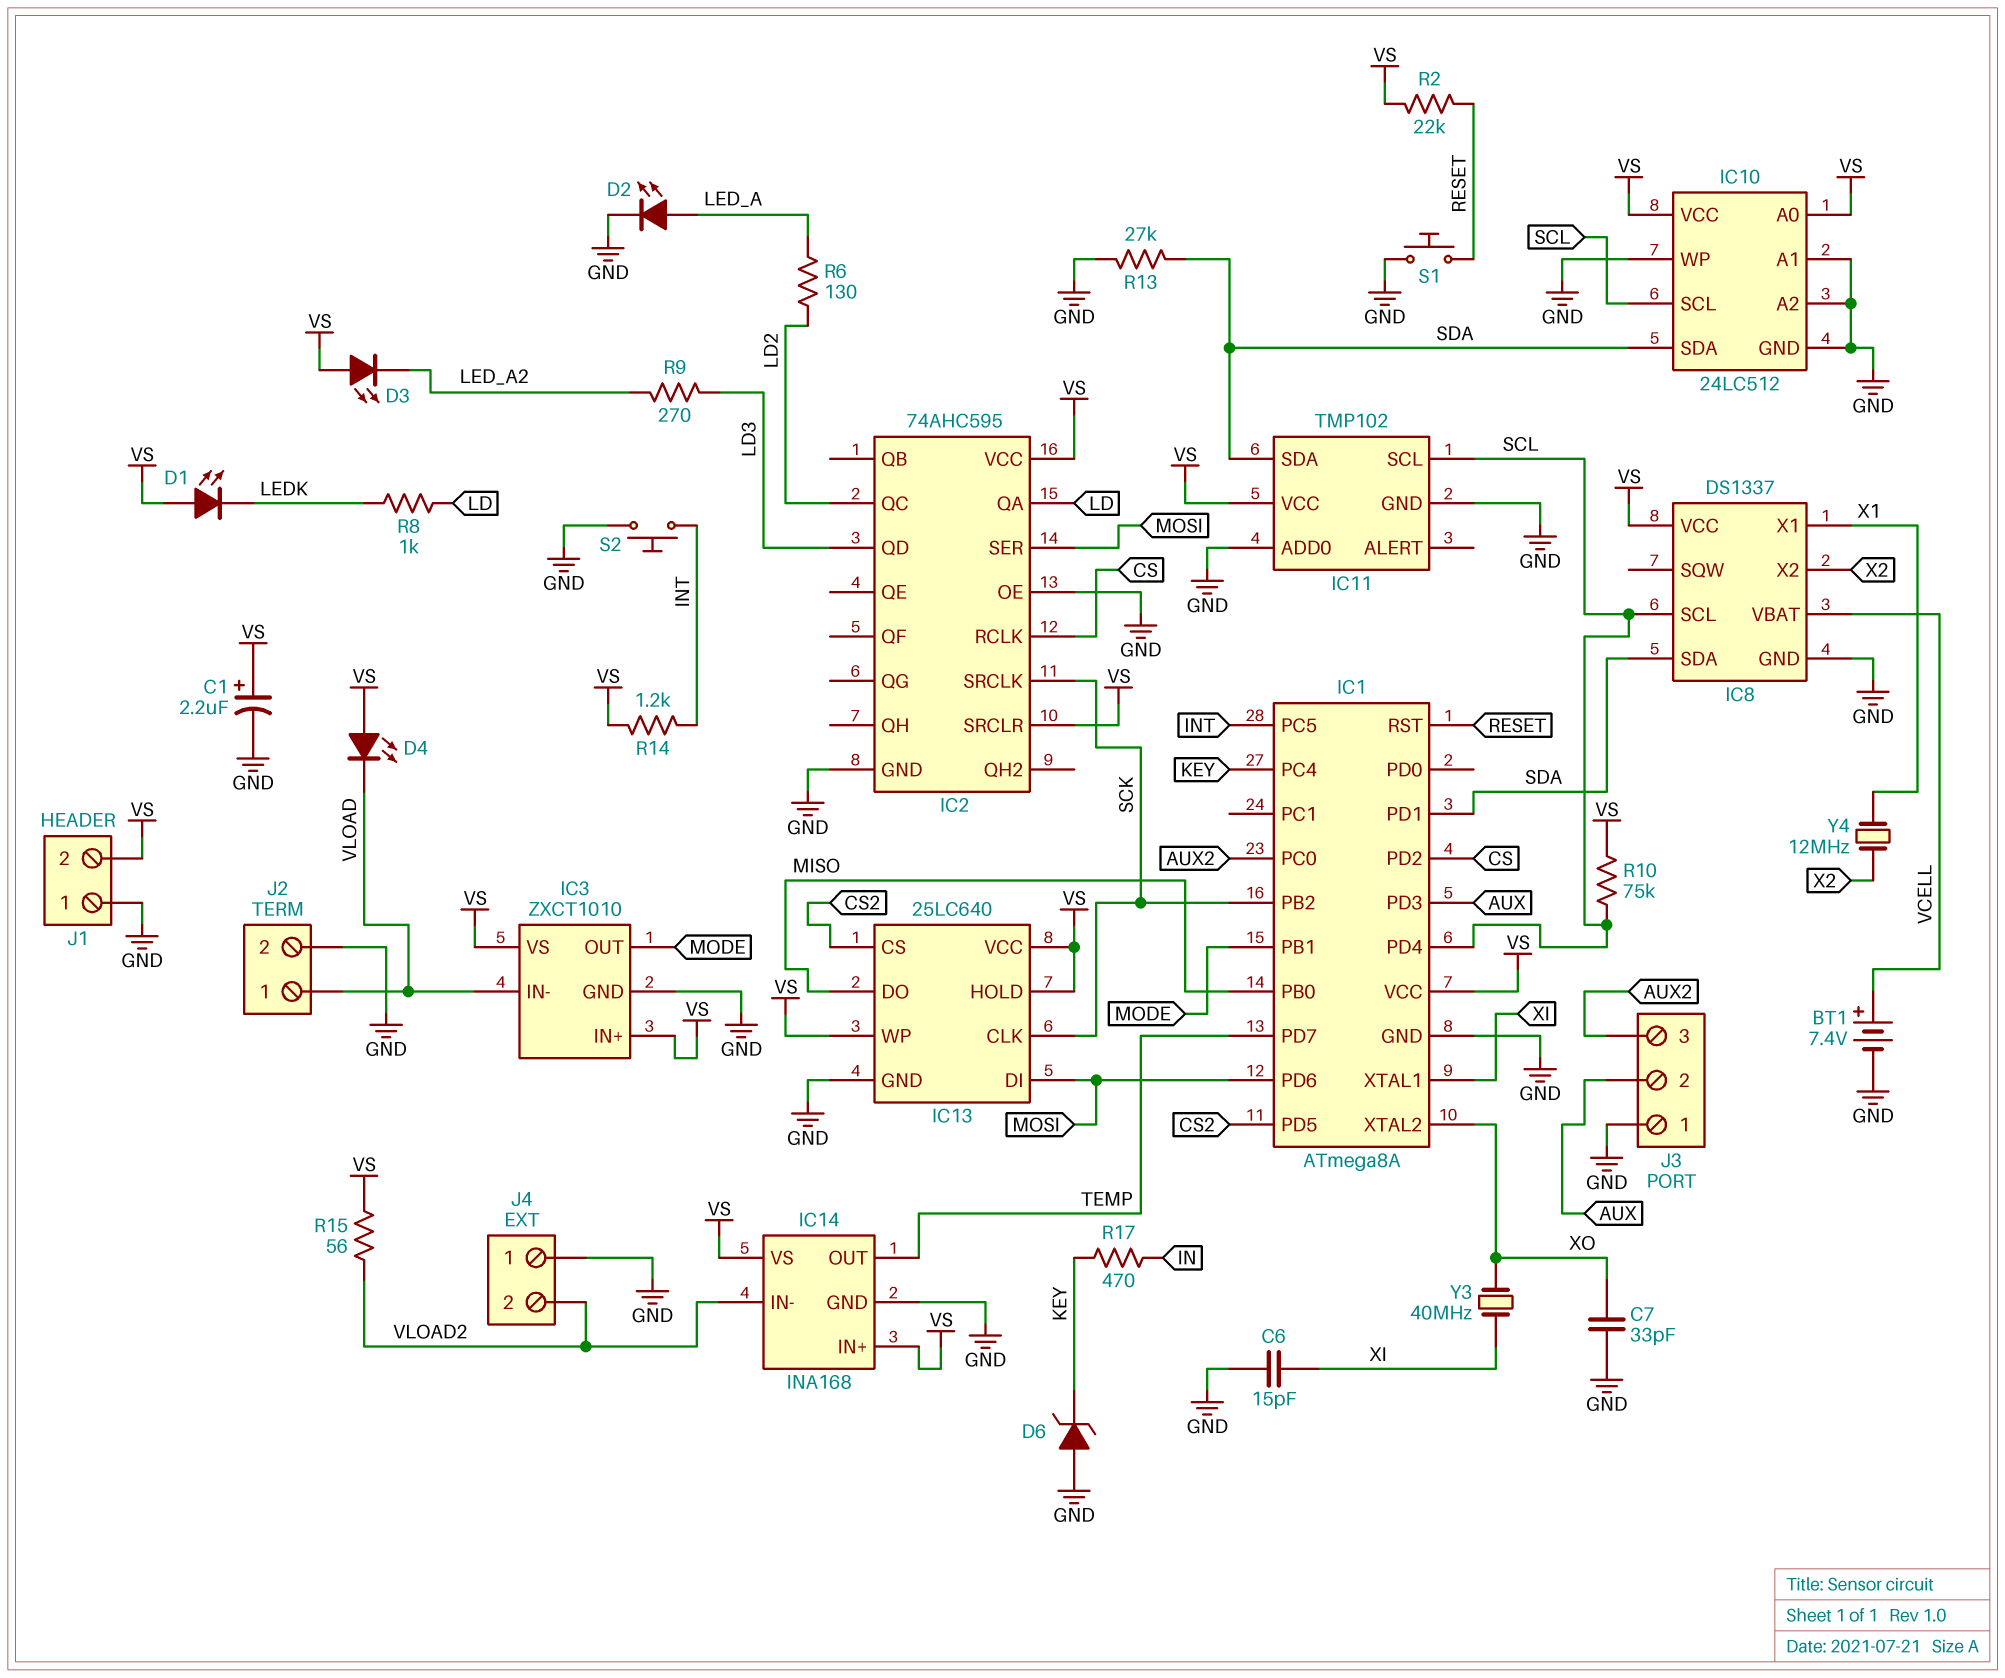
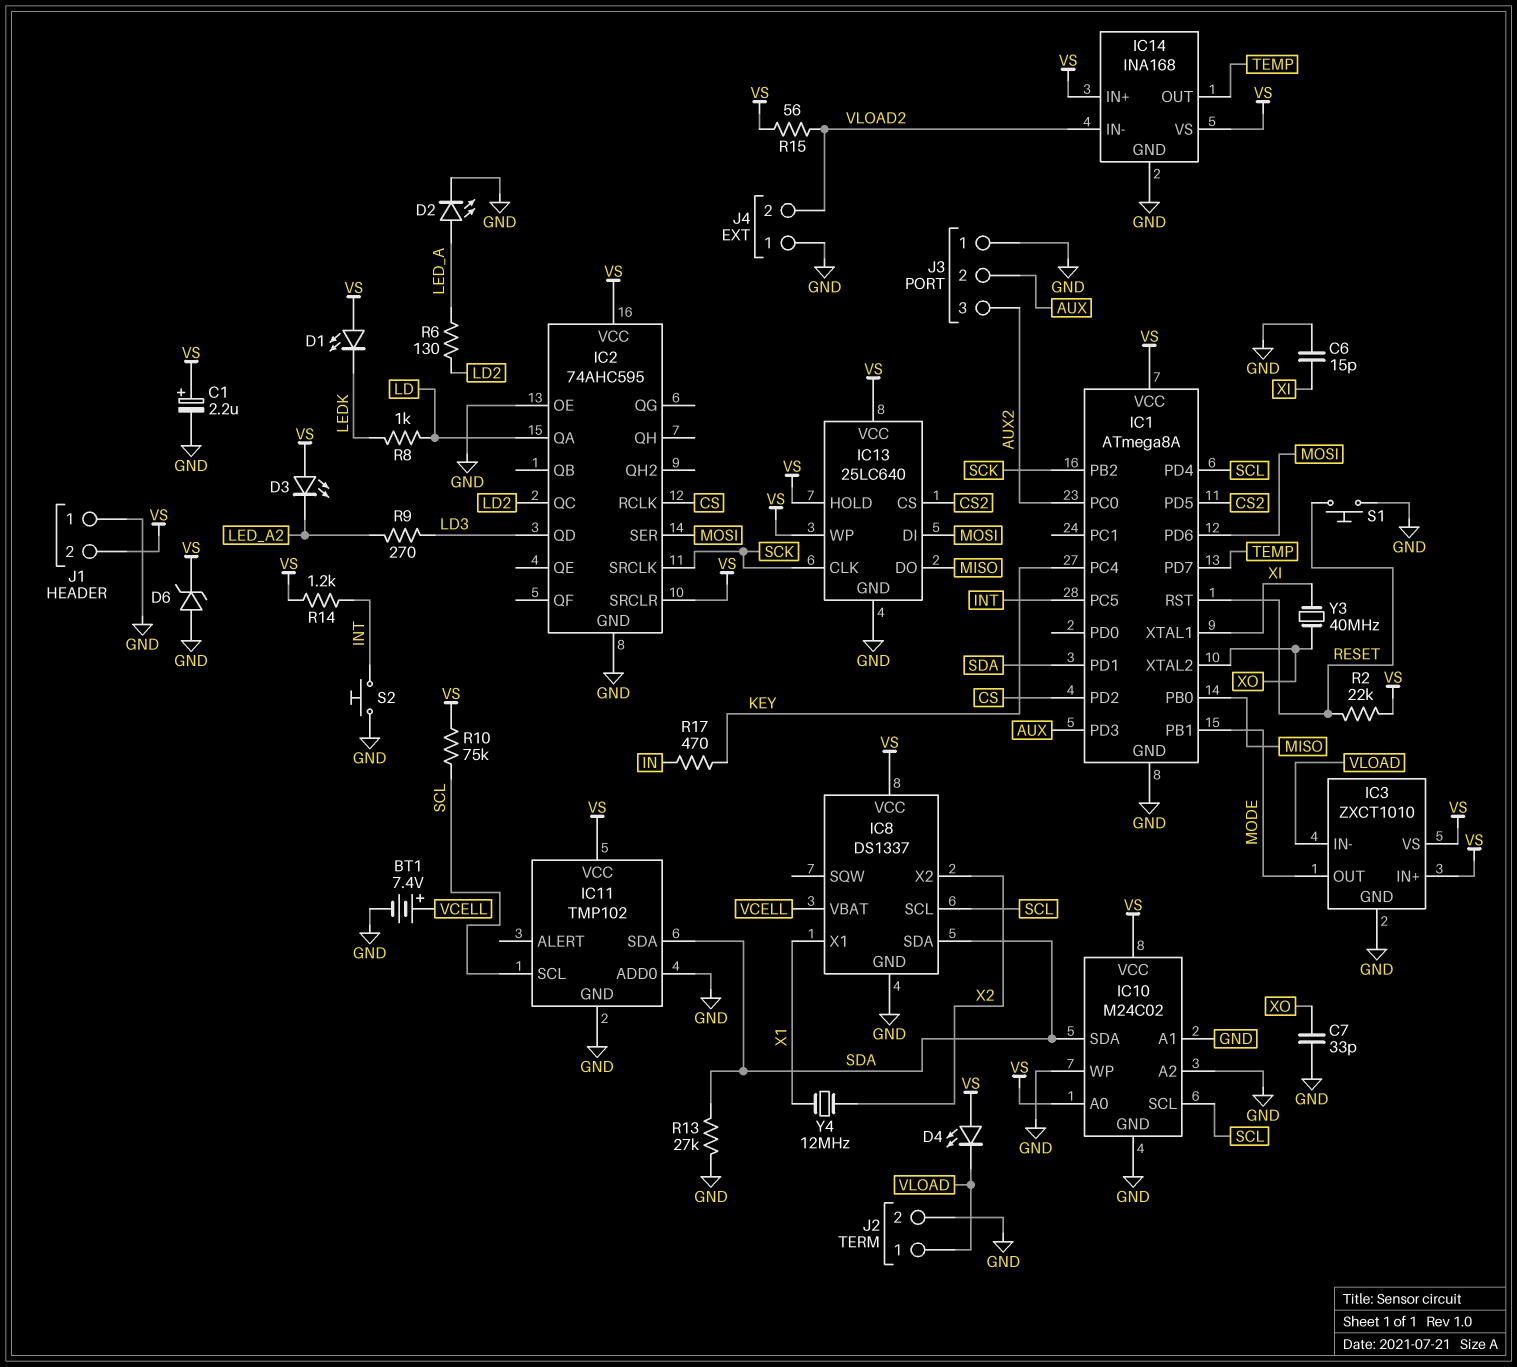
D6: zener (A GND, K KEY) -> zener (A GND, K VS)
IC10: 24LC512 -> M24C02

